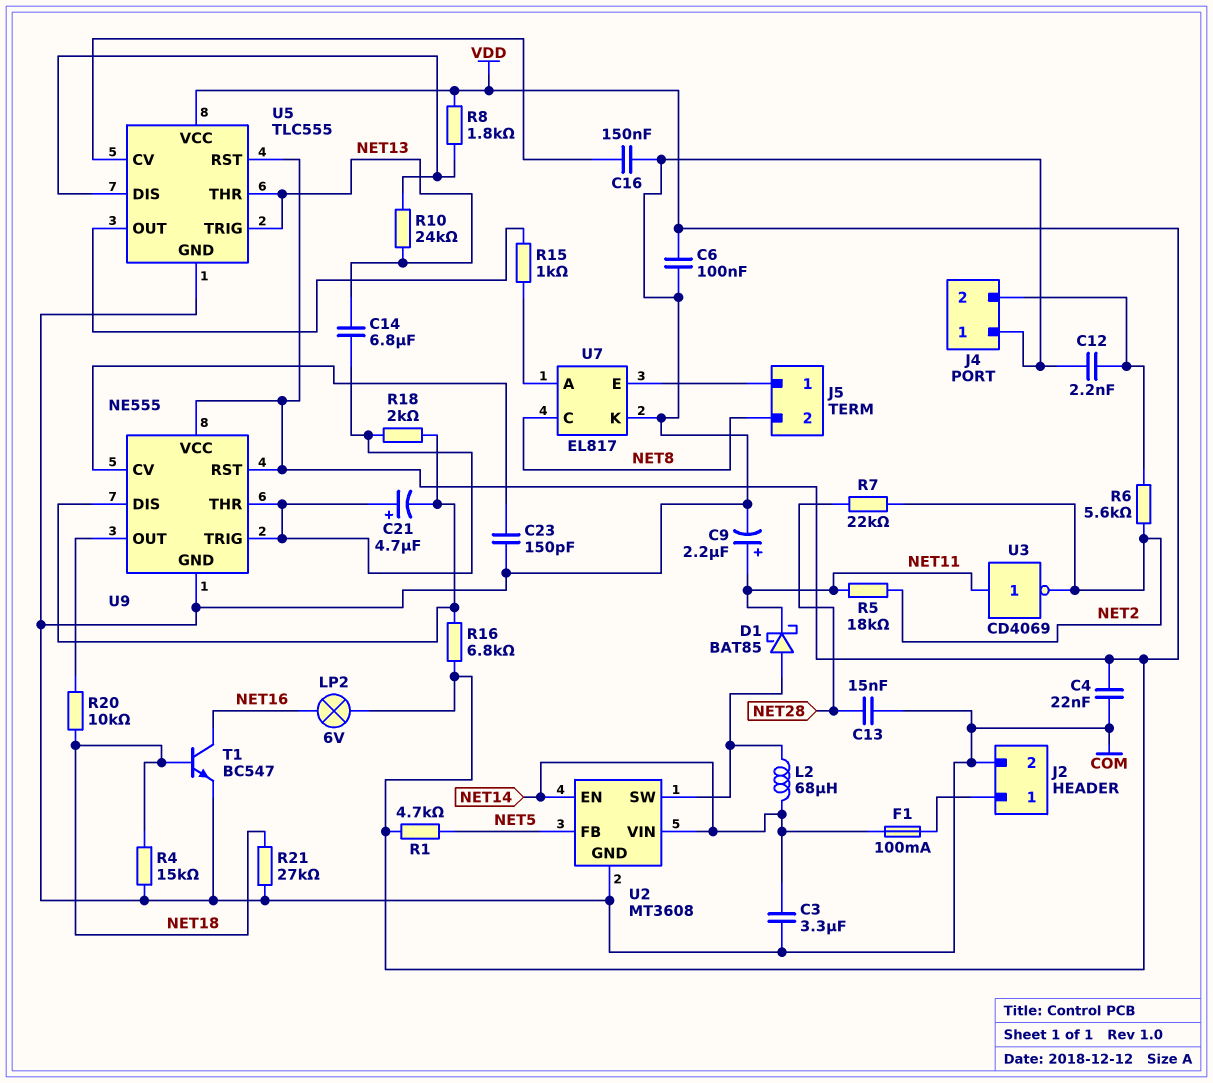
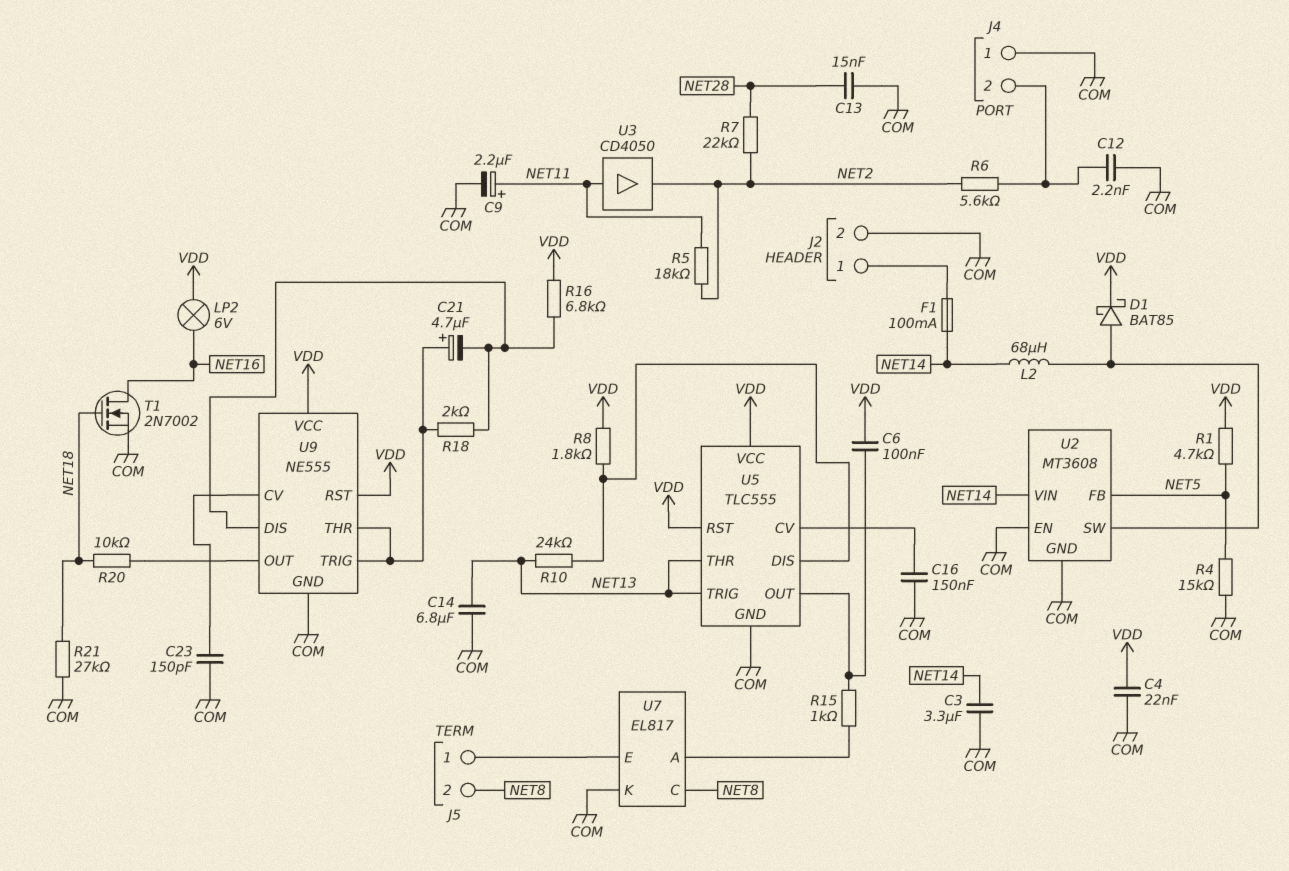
C6: 100nF (COM, VDD) -> 100nF (U5/OUT, VDD)
C14: 6.8uF (NET13, U9/THR) -> 6.8uF (COM, NET13)
D1: schottky BAT85 (A U2/SW, K NET11) -> schottky BAT85 (A U2/SW, K VDD)
R4: 15k (COM, NET18) -> 15k (COM, NET5)
T1: NPN BC547 (B NET18, C NET16, E COM) -> NMOS 2N7002 (G NET18, D NET16, S COM)
U2 pin EN: NET14 -> COM
U3: NOT CD4069 (in NET11, out NET2) -> buffer CD4050 (in NET11, out NET2)

